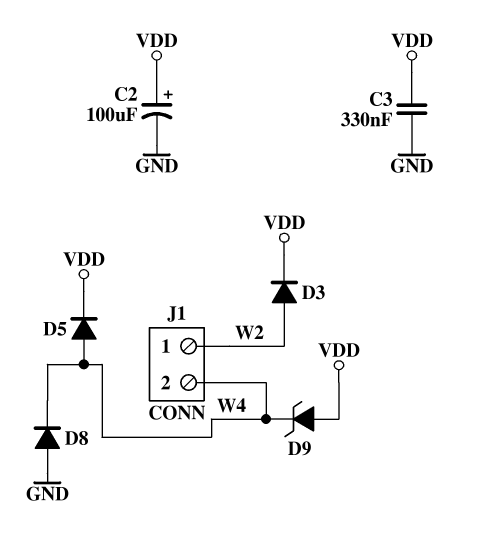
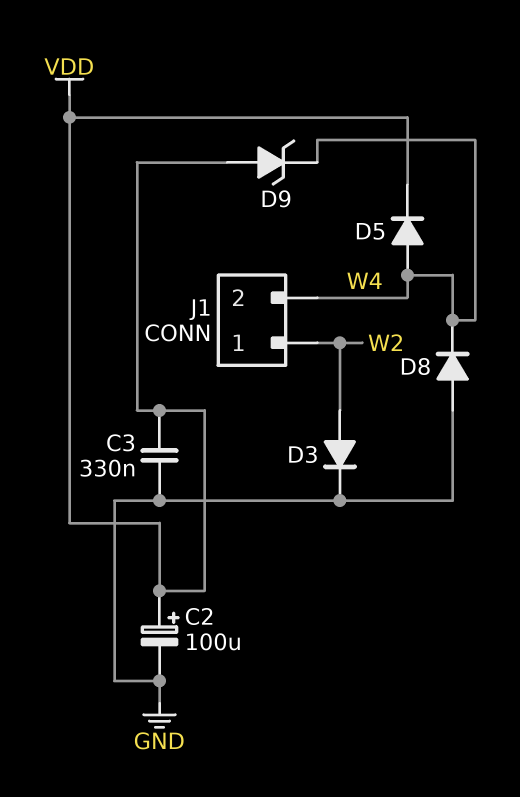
D3: diode (A W2, K VDD) -> diode (A W2, K GND)

